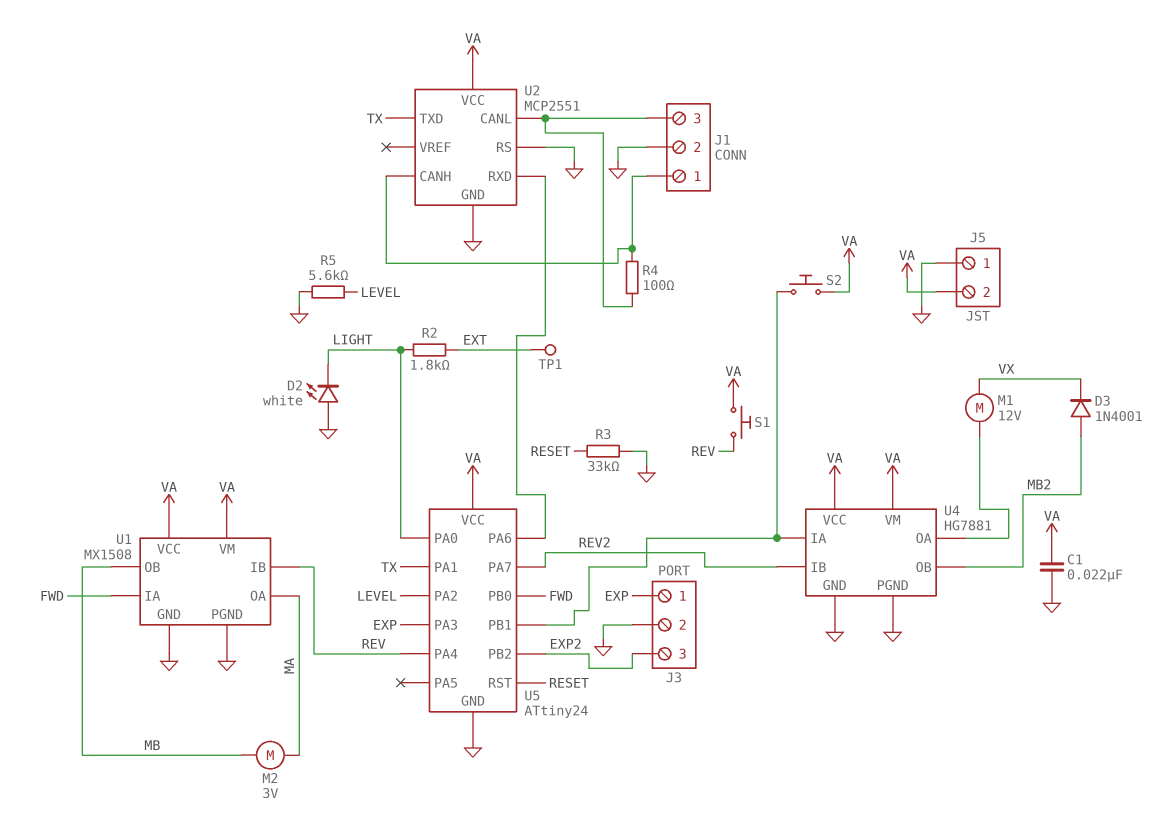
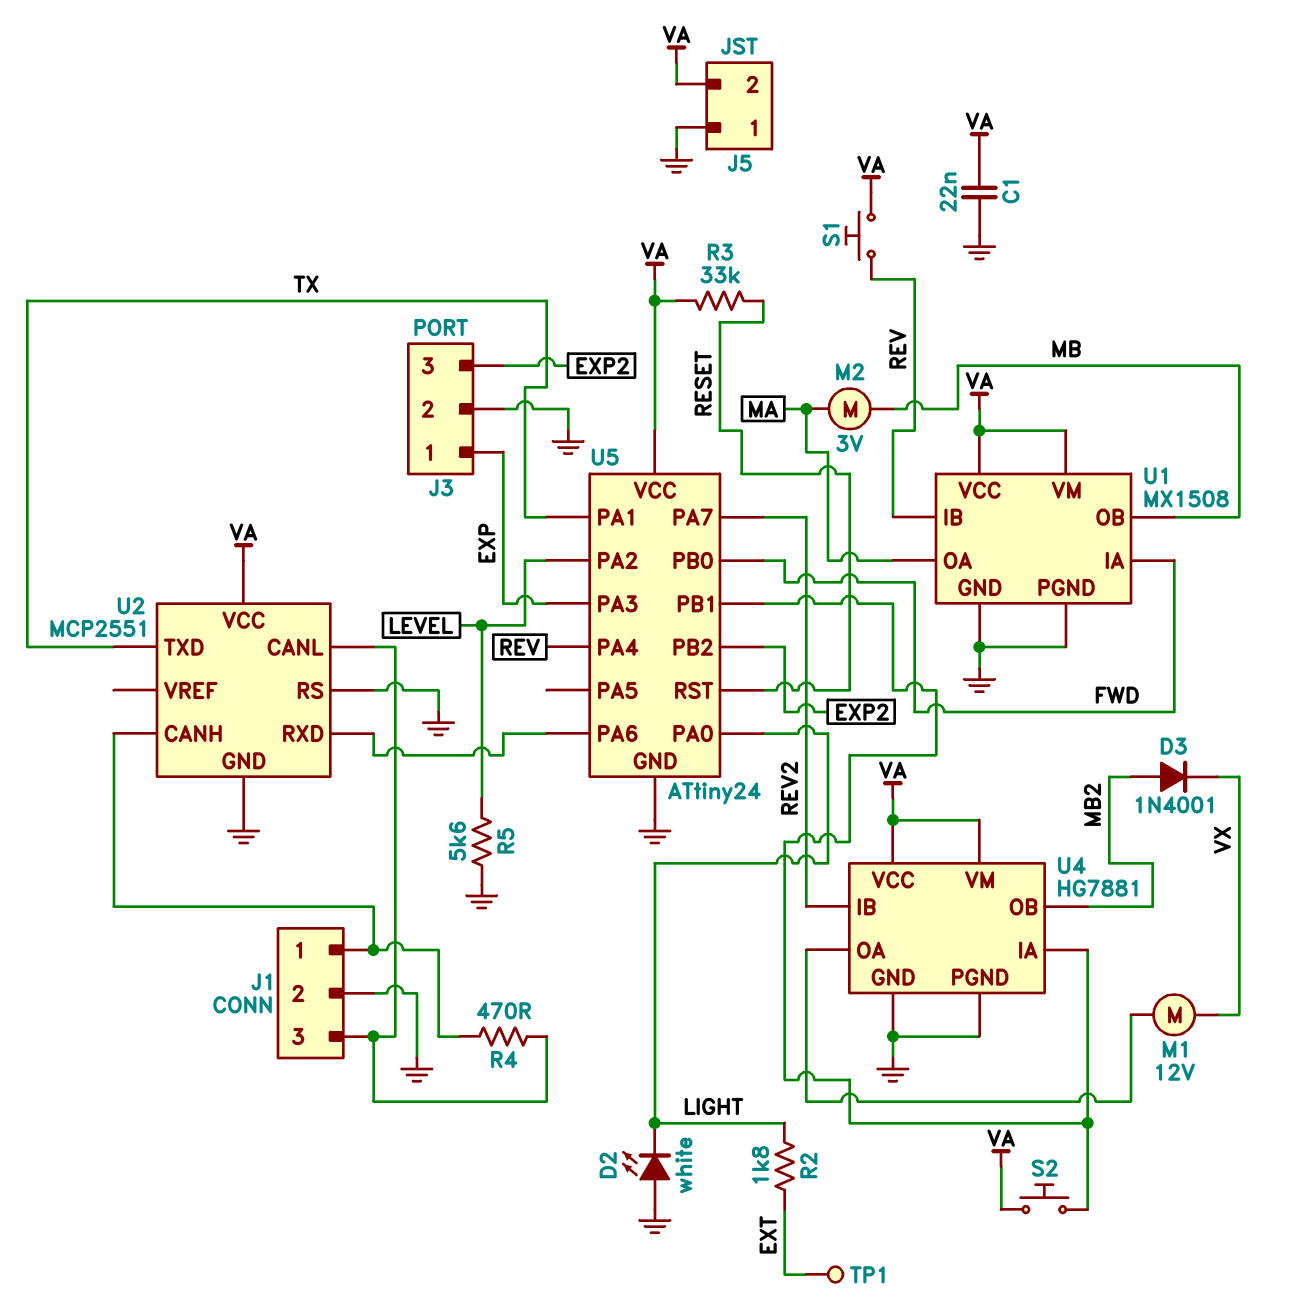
R3: 33k (GND, RESET) -> 33k (RESET, VA)
R4: 100 (J1/1, J1/3) -> 470 (J1/1, J1/3)

